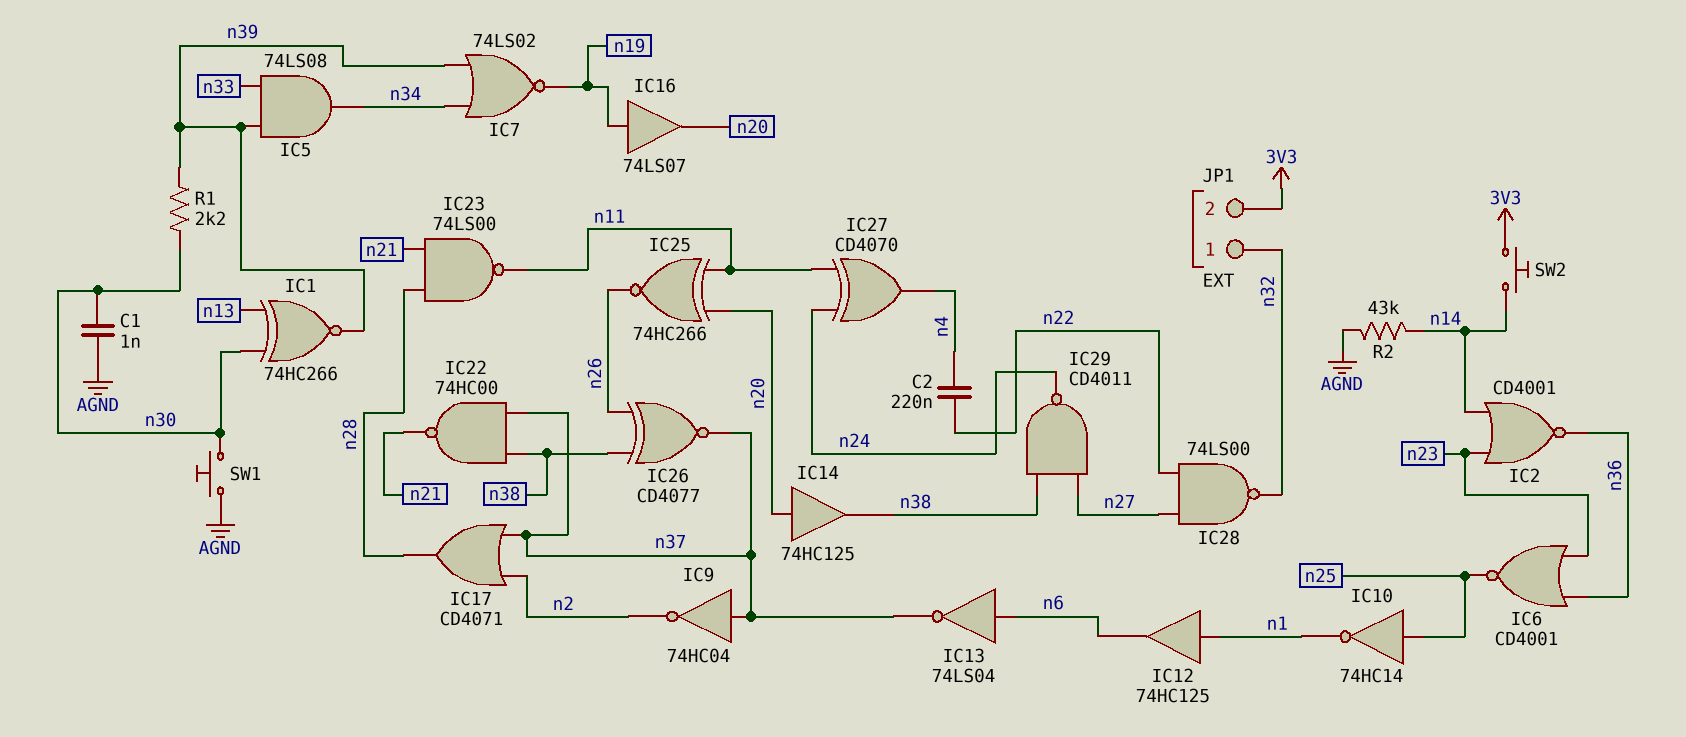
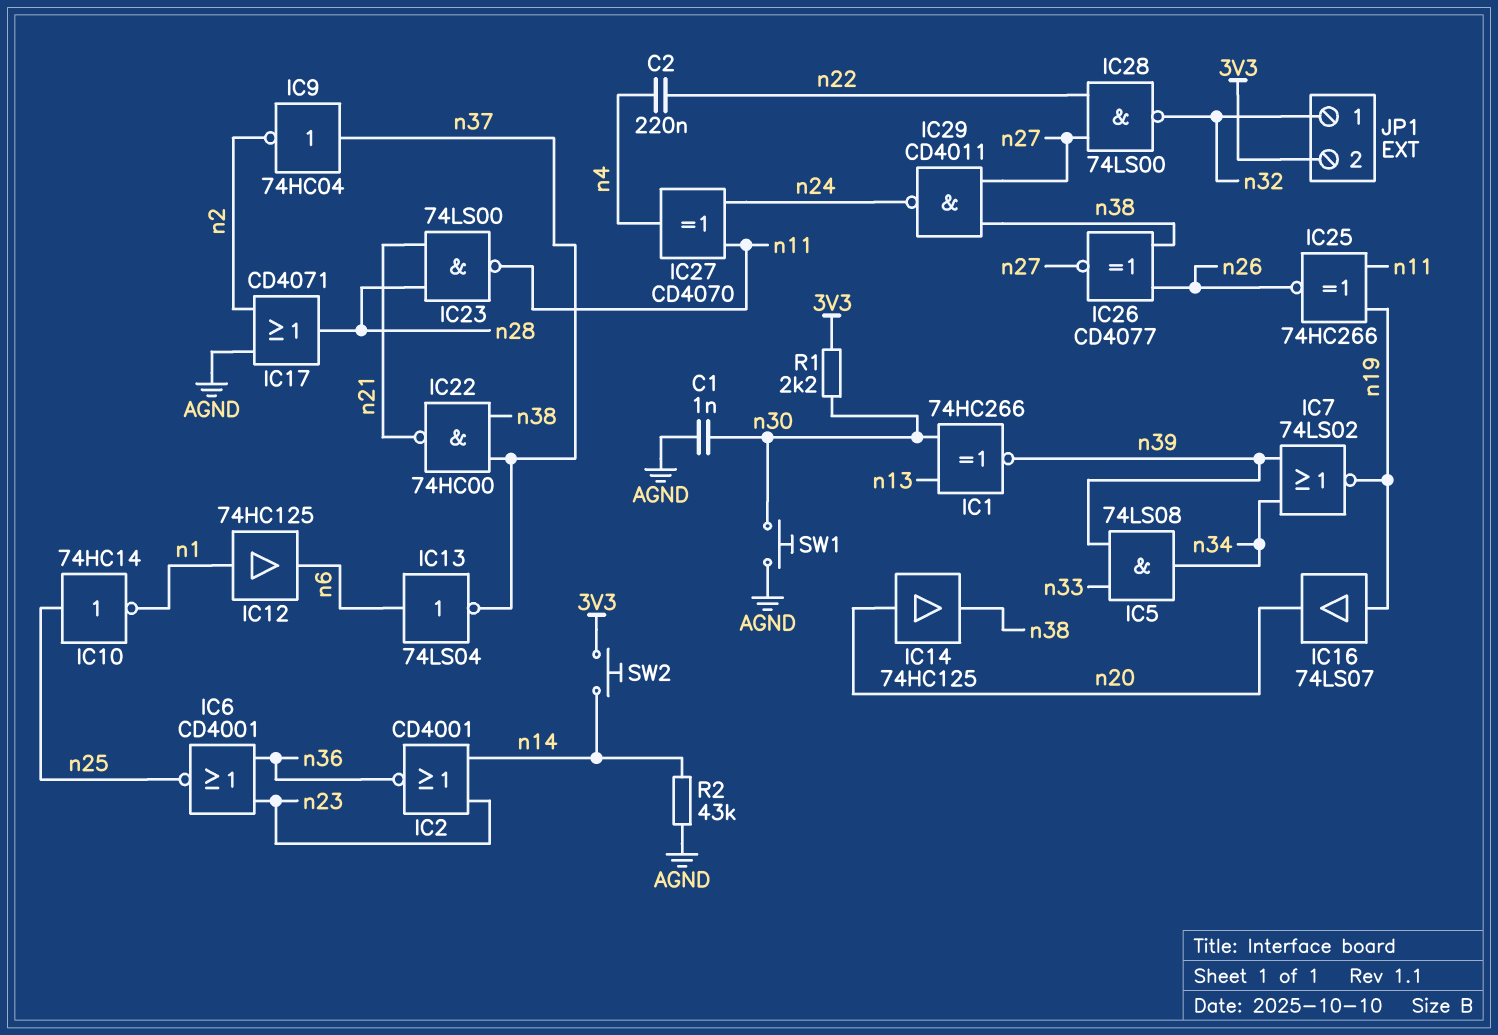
IC17: OR CD4071 (in n2, in n37, out n28) -> OR CD4071 (in AGND, in n2, out n28)
IC25: XNOR 74HC266 (in n11, in n20, out n26) -> XNOR 74HC266 (in n11, in n19, out n26)
IC26: XNOR CD4077 (in n26, in n38, out n37) -> XNOR CD4077 (in n26, in n38, out n27)
R1: 2.2k (n30, n39) -> 2.2k (3V3, n30)

